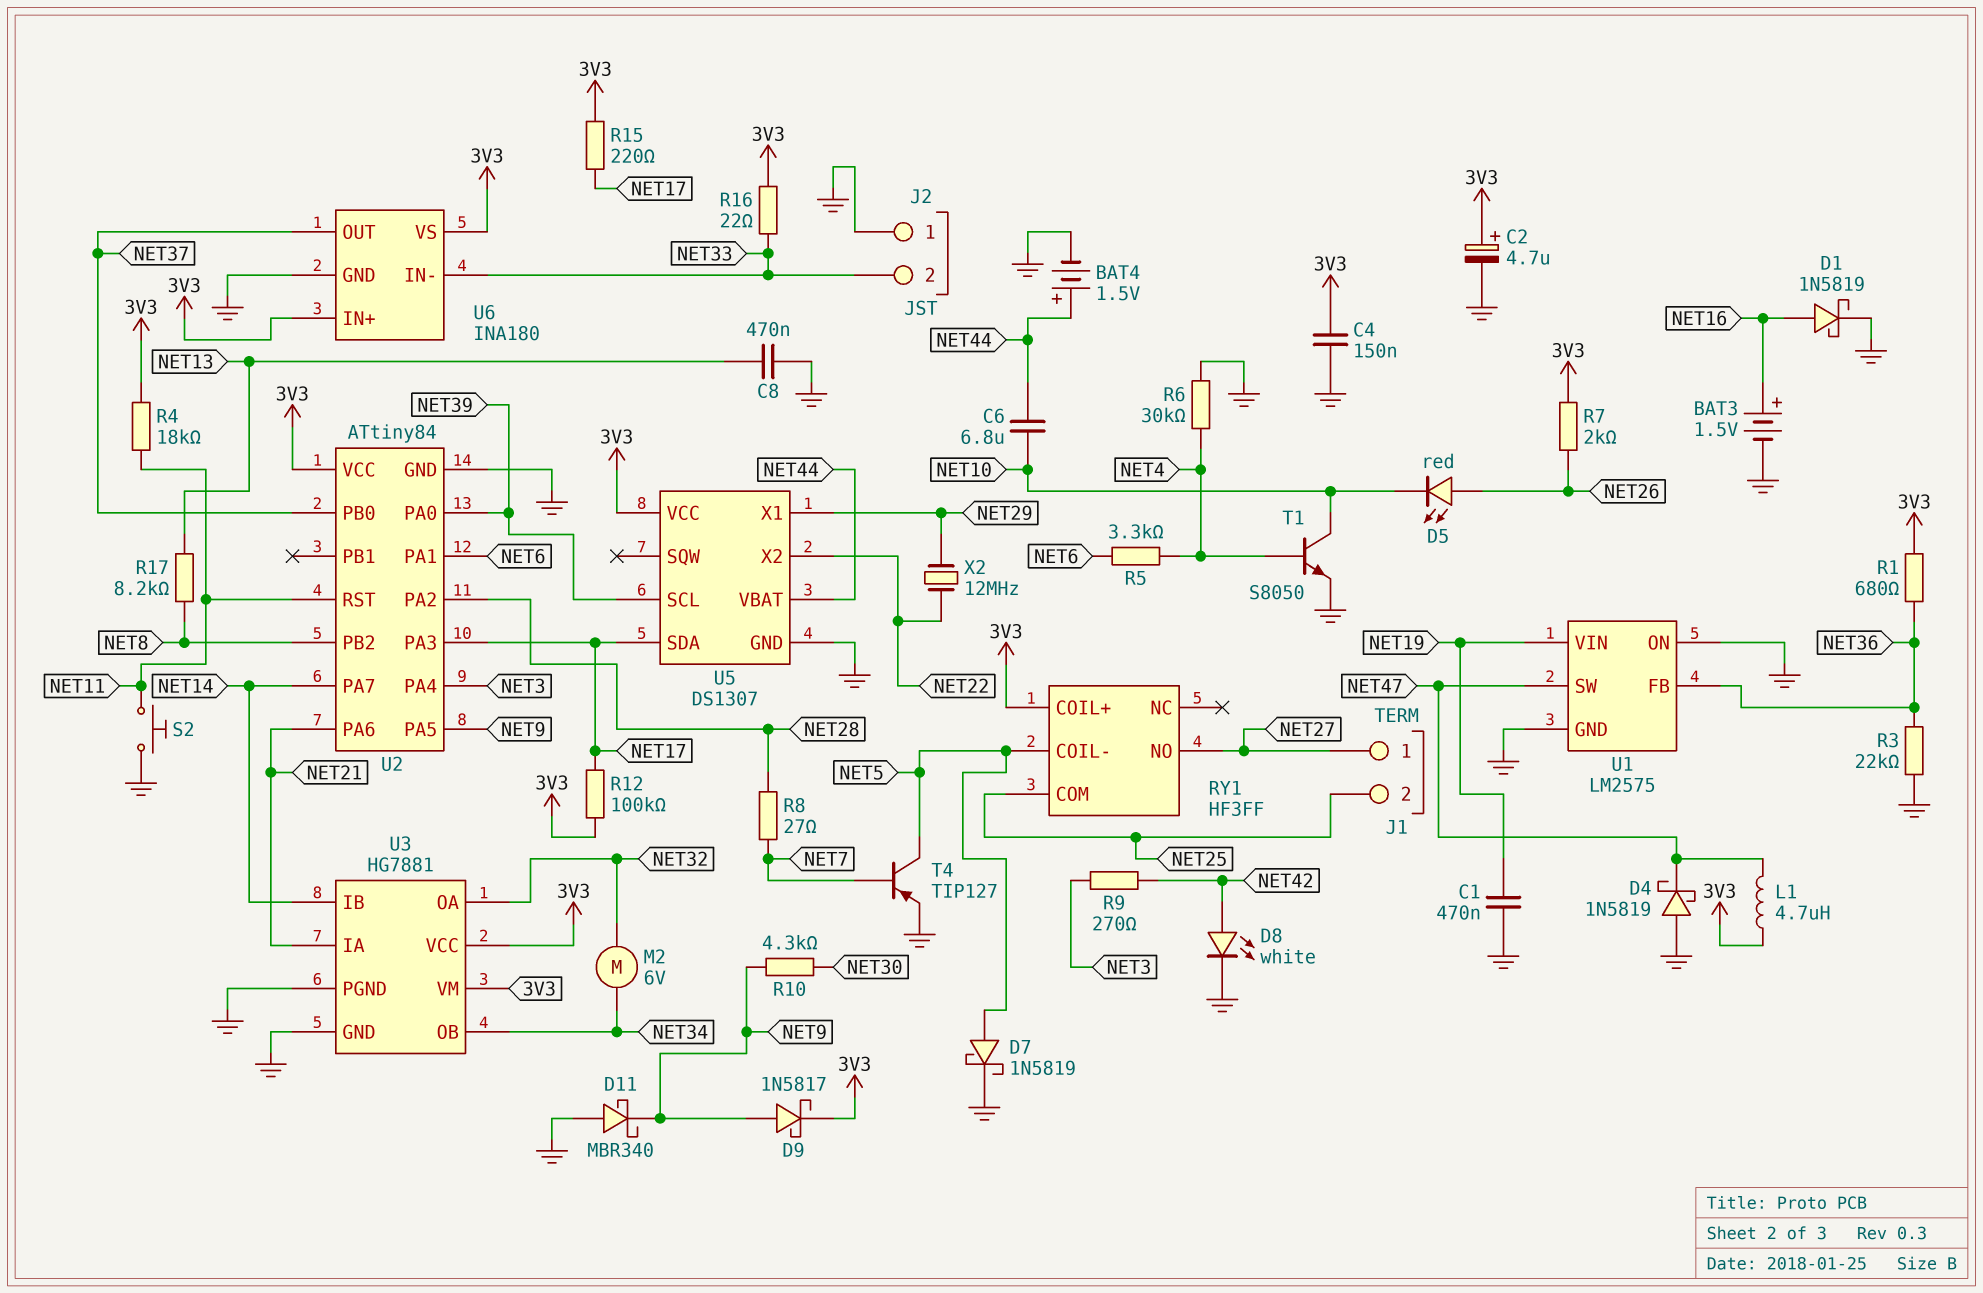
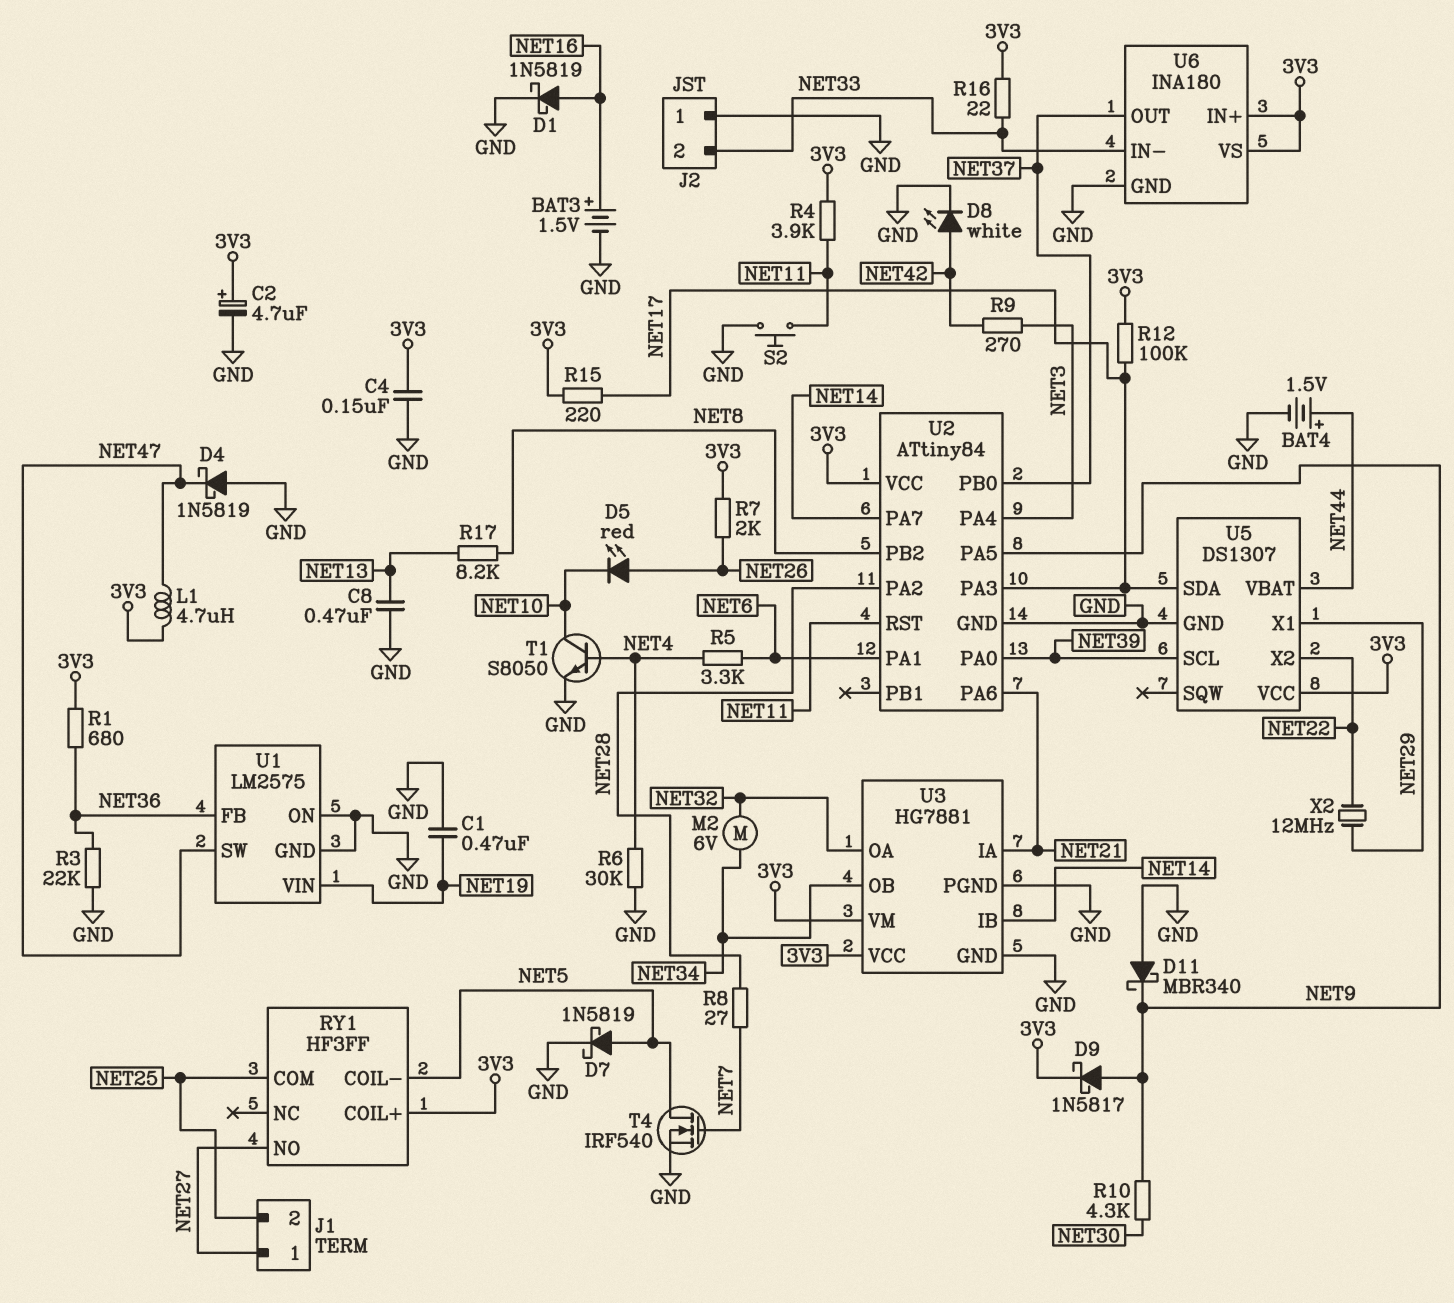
C6: 6.8uF (NET10, NET44) -> none
R4: 18k (3V3, NET11) -> 3.9k (3V3, NET11)
T4: PNP TIP127 (B NET7, C NET5, E GND) -> NMOS IRF540 (G NET7, D NET5, S GND)

